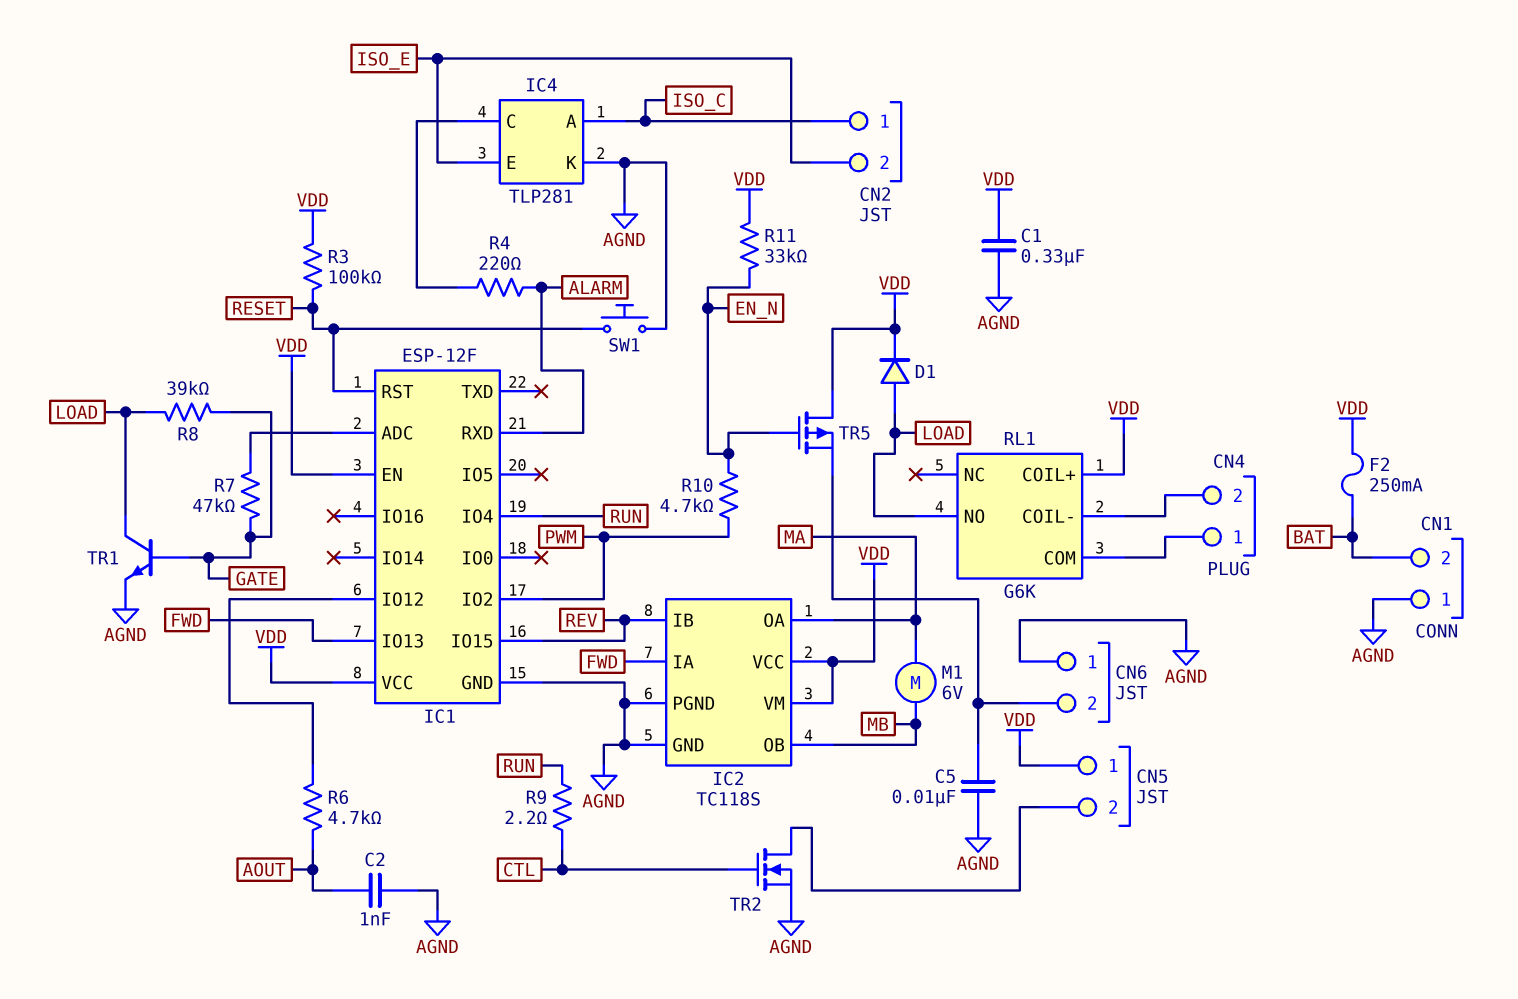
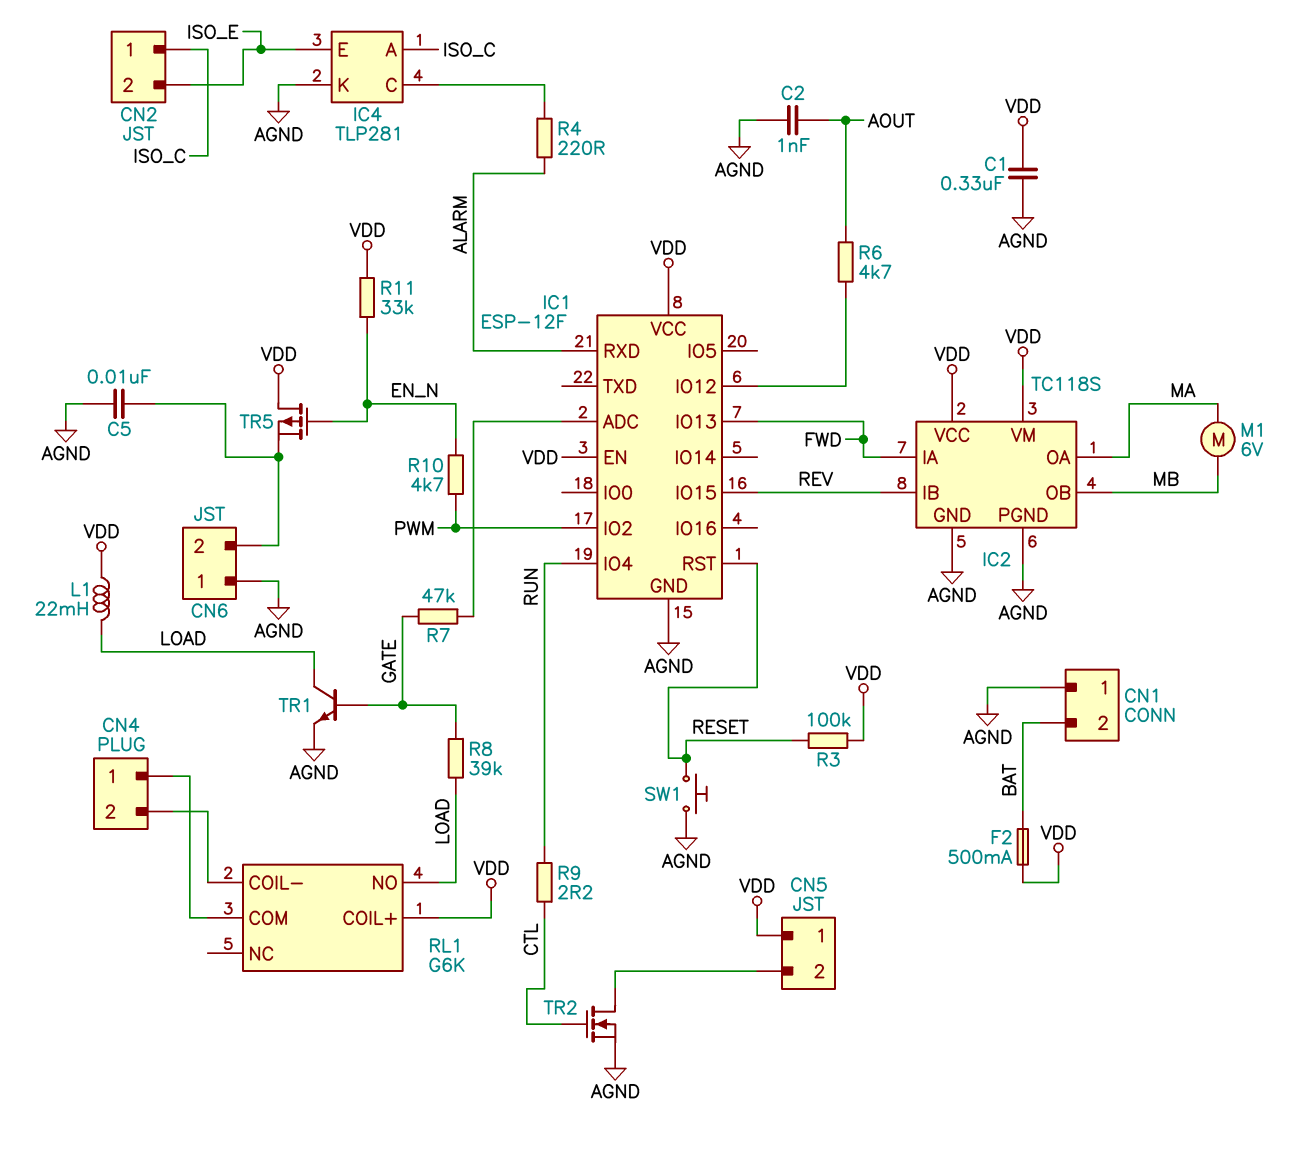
D1: diode (A LOAD, K VDD) -> none
F2: 250mA (BAT, VDD) -> 500mA (BAT, VDD)
L1: none -> 22mH (LOAD, VDD)

